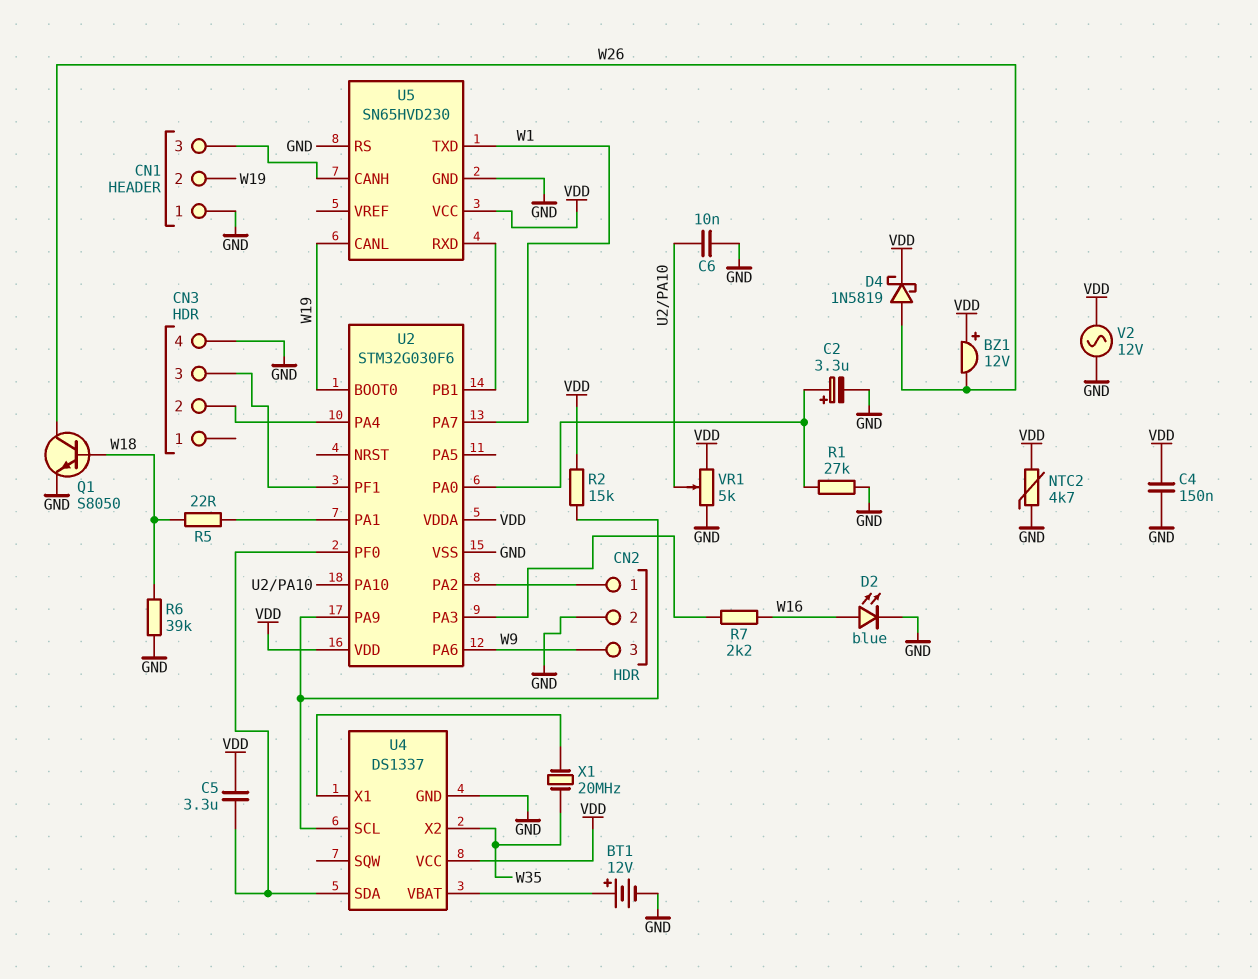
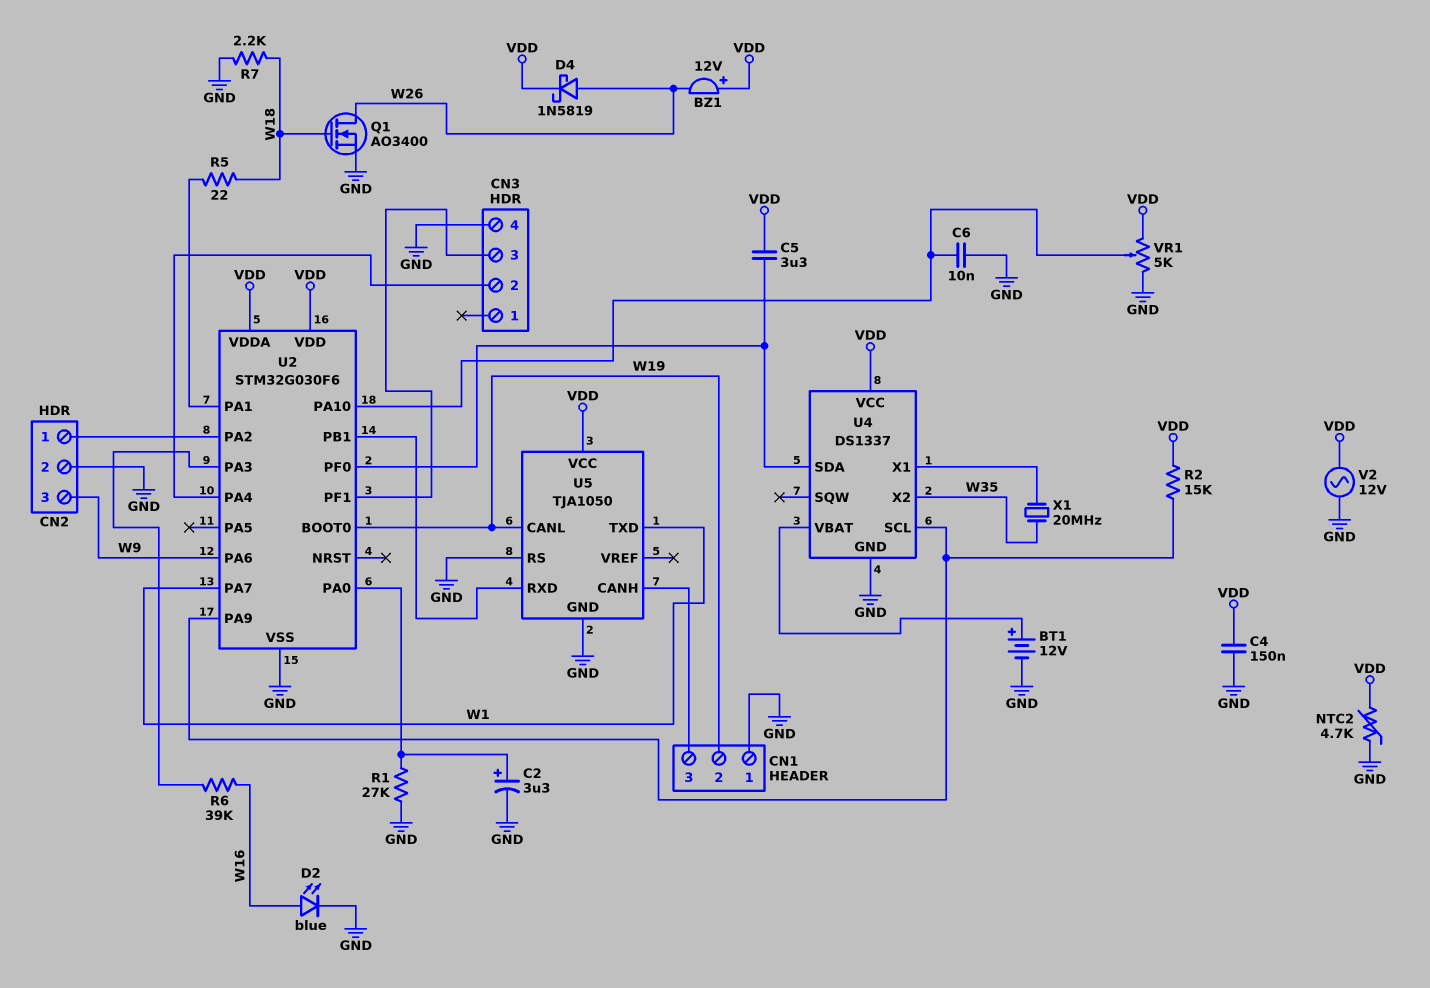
Q1: NPN S8050 (B W18, C W26, E GND) -> NMOS AO3400 (G W18, D W26, S GND)
R6: 39k (GND, W18) -> 39k (U2/PA3, W16)
R7: 2.2k (U2/PA3, W16) -> 2.2k (GND, W18)
U5: SN65HVD230 -> TJA1050

